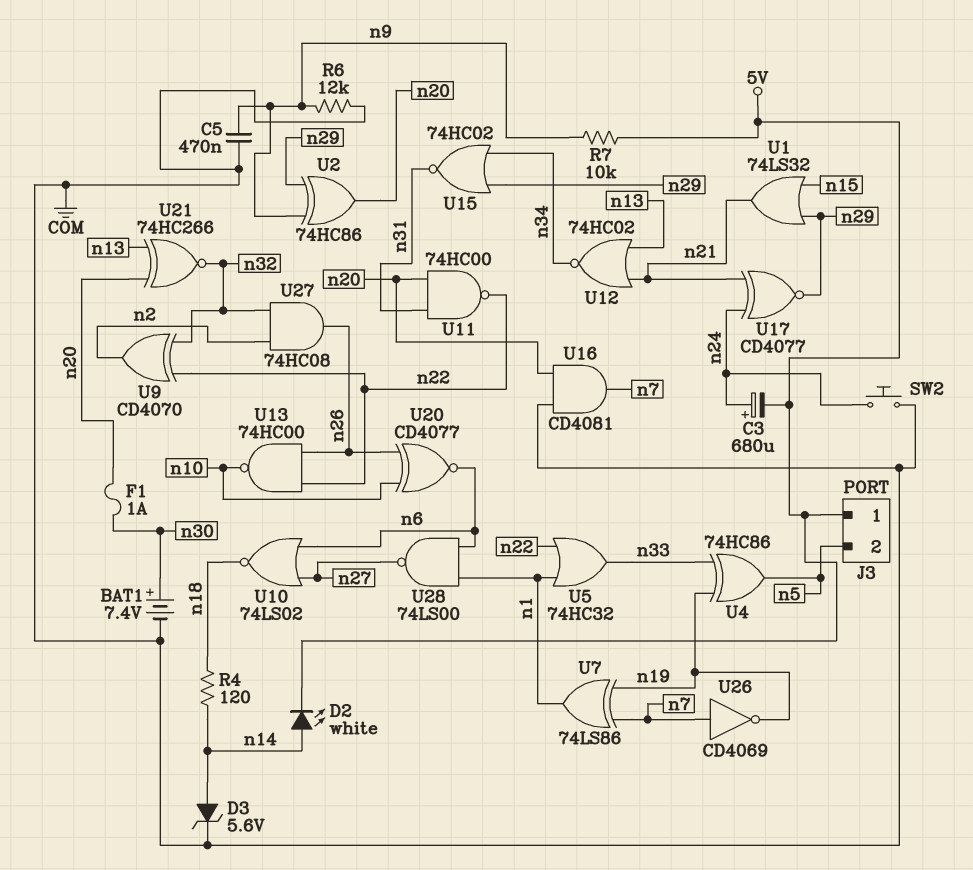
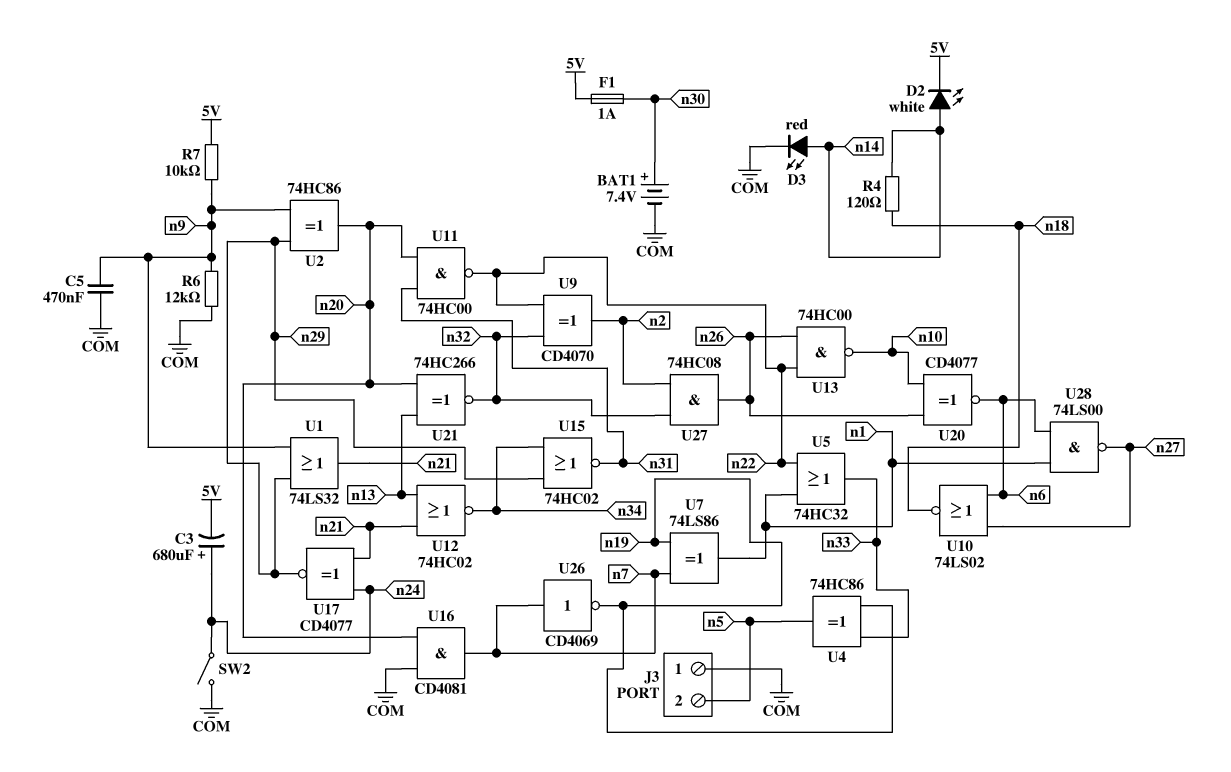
D3: zener 5.6V (A n14, K COM) -> LED red (A n14, K COM)
F1: 1A (n20, n30) -> 1A (5V, n30)
J3 pin 1: 5V -> COM
SW2: button (COM, n24) -> switch (COM, n24)
U1: OR 74LS32 (in n15, in n29, out n21) -> OR 74LS32 (in n9, in n29, out n21)

